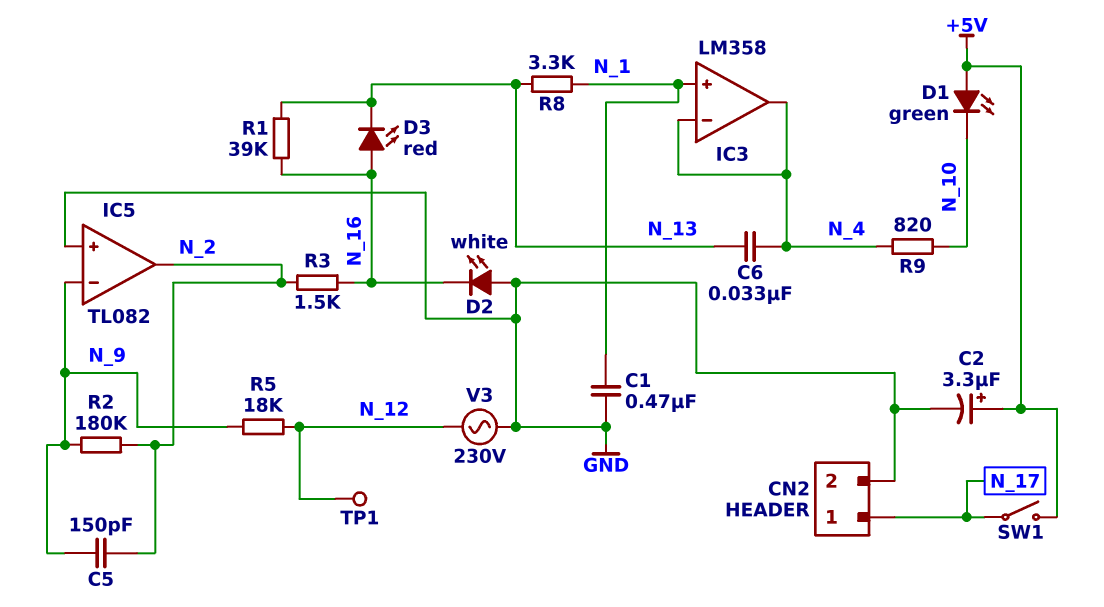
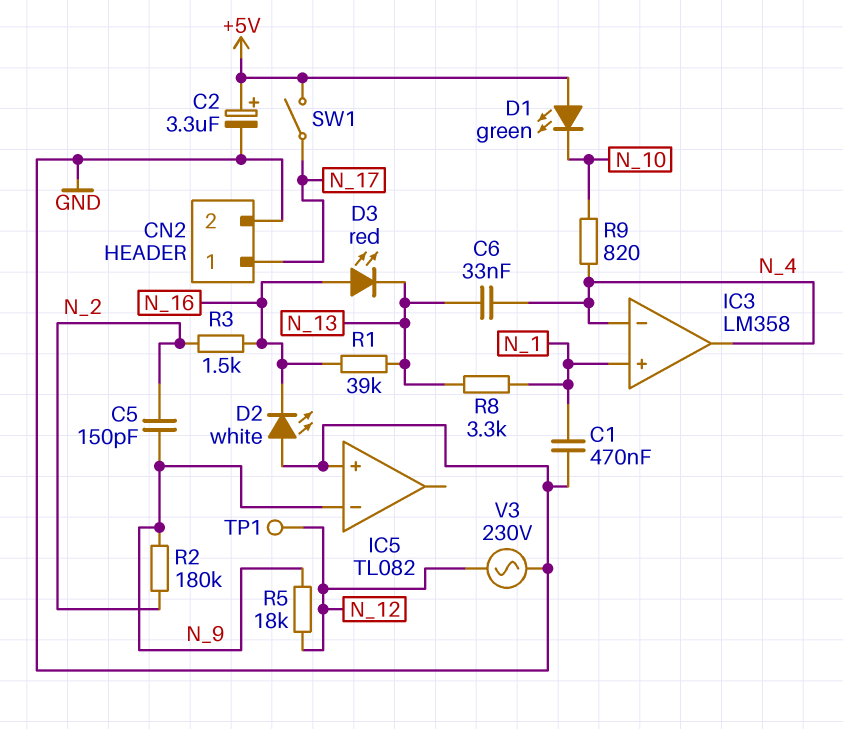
IC5 pin out: N_2 -> none

